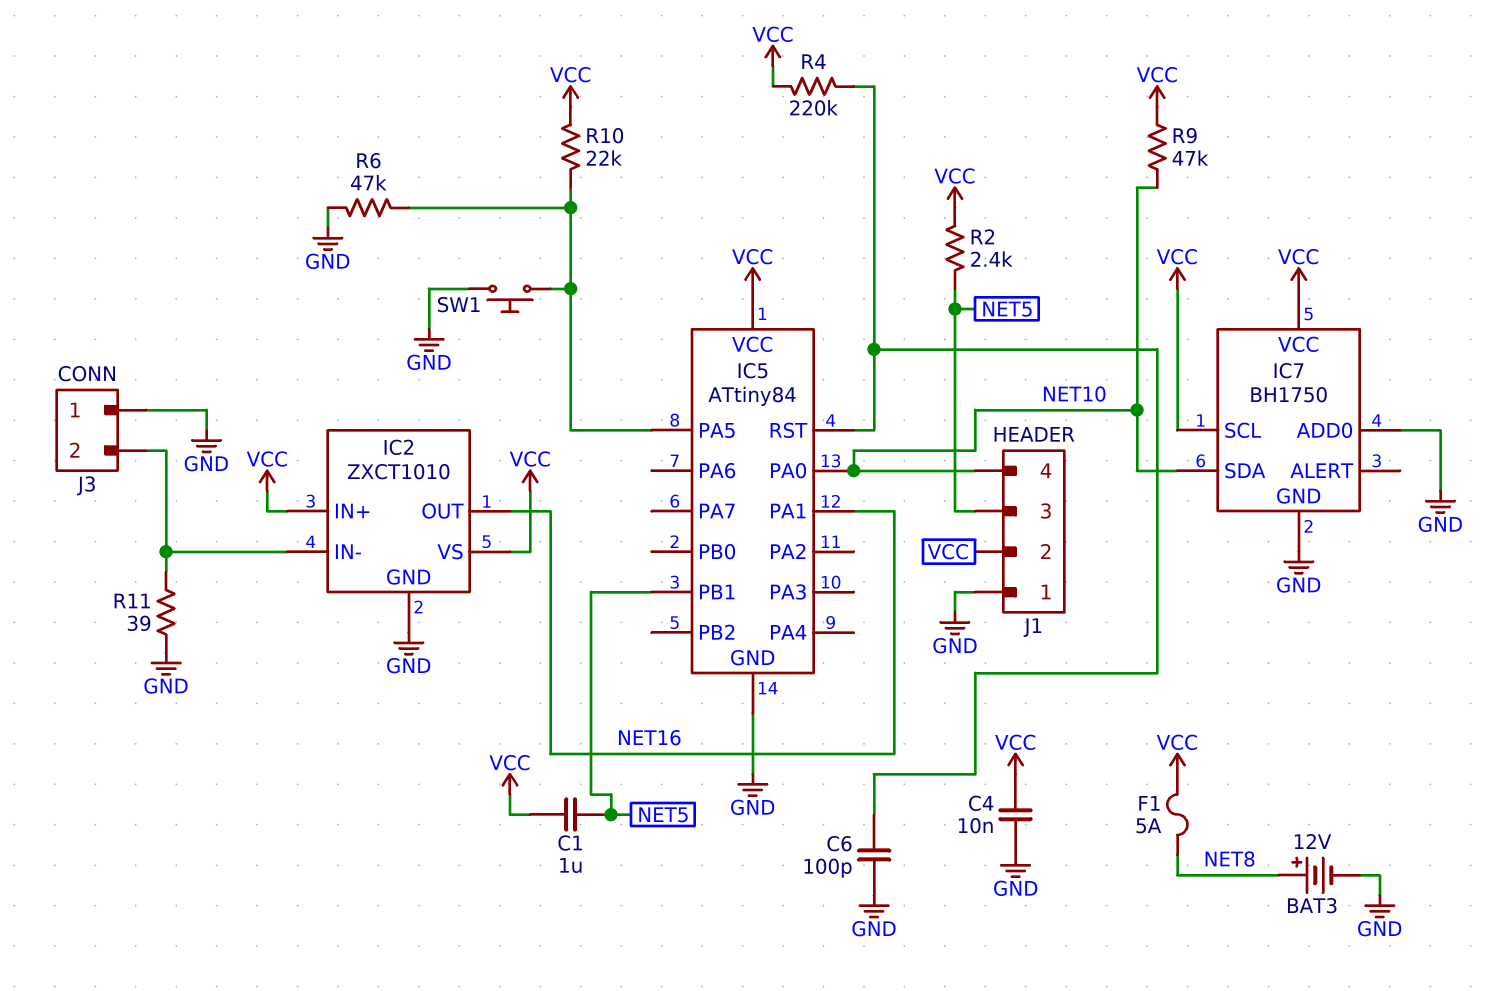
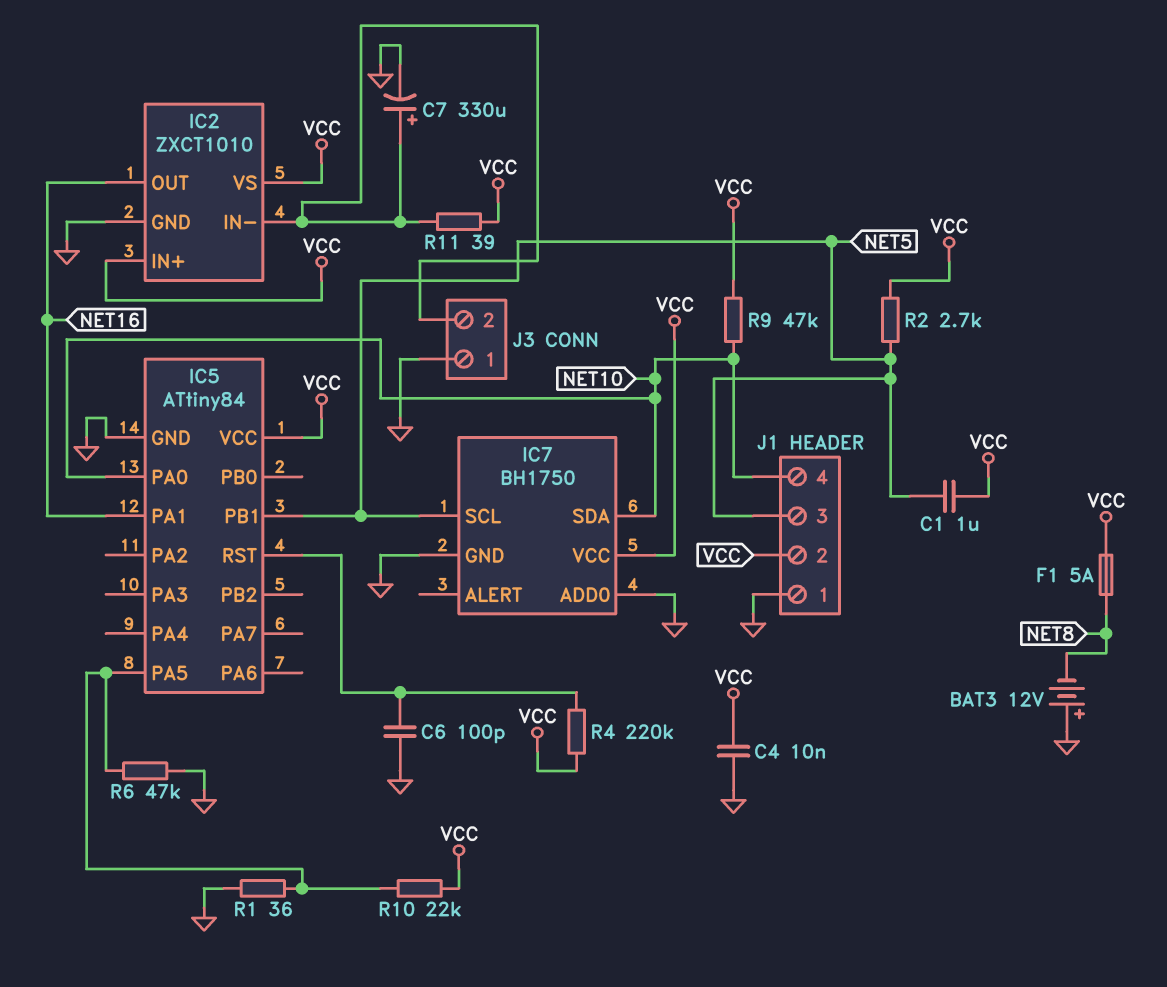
BAT3: 12V (plus NET8, minus GND) -> 12V (plus GND, minus NET8)
C7: none -> 330uF (plus IC2/IN-, minus GND)
IC7 pin SCL: VCC -> NET5
R1: none -> 36 (GND, IC5/PA5)
R2: 2.4k (NET5, VCC) -> 2.7k (NET5, VCC)
R11: 39 (GND, IC2/IN-) -> 39 (IC2/IN-, VCC)
SW1: button (GND, IC5/PA5) -> none

